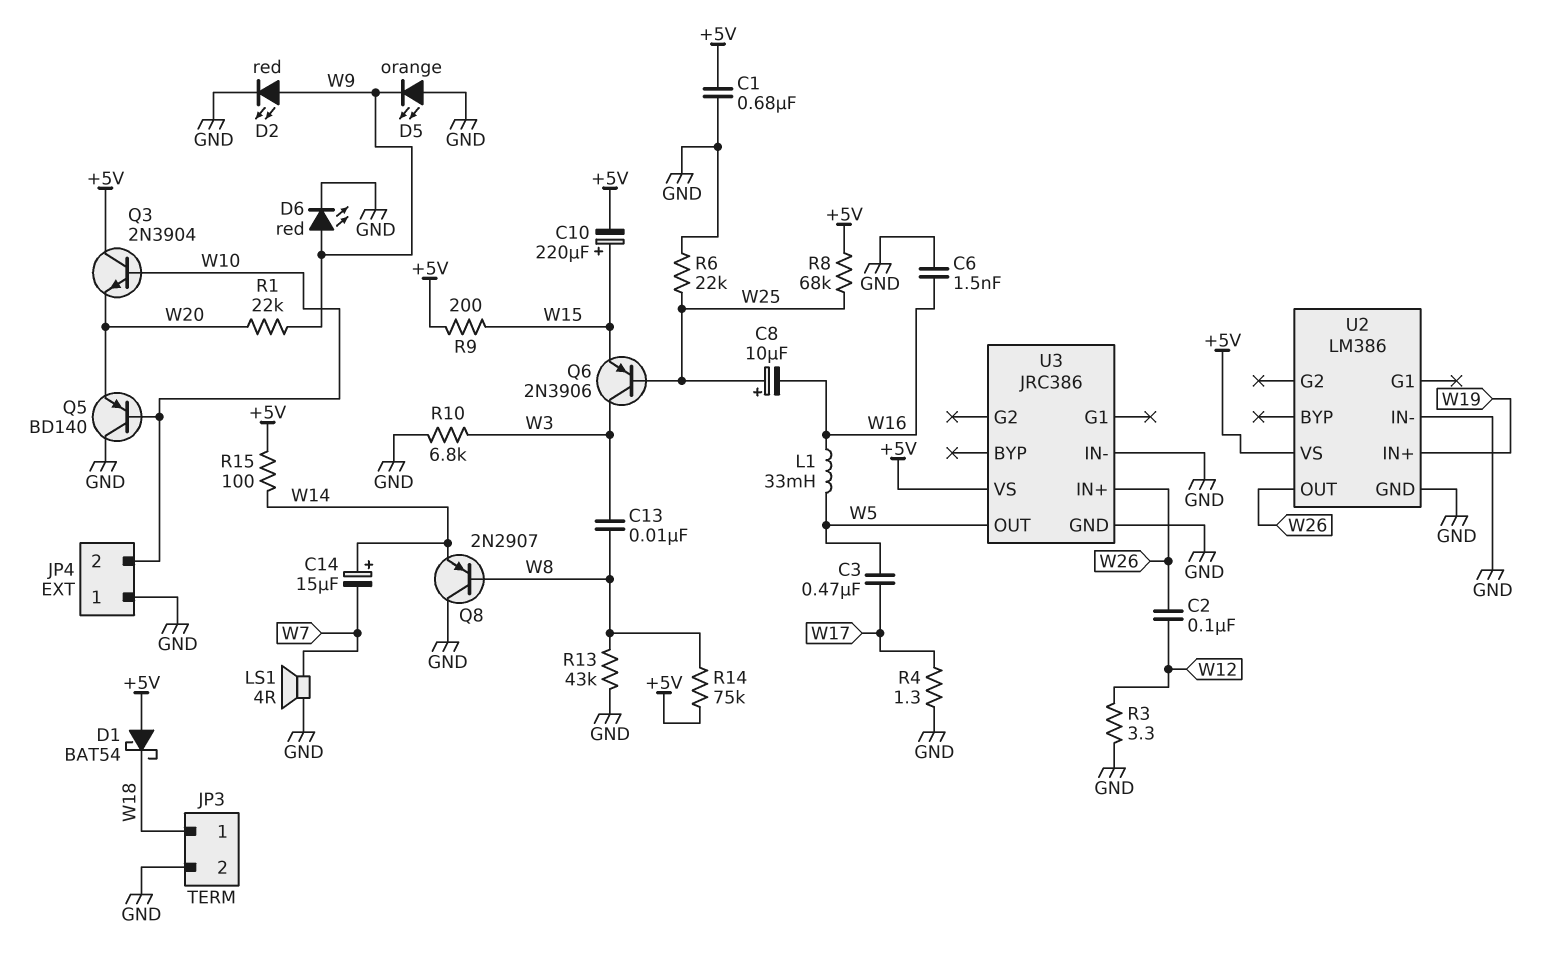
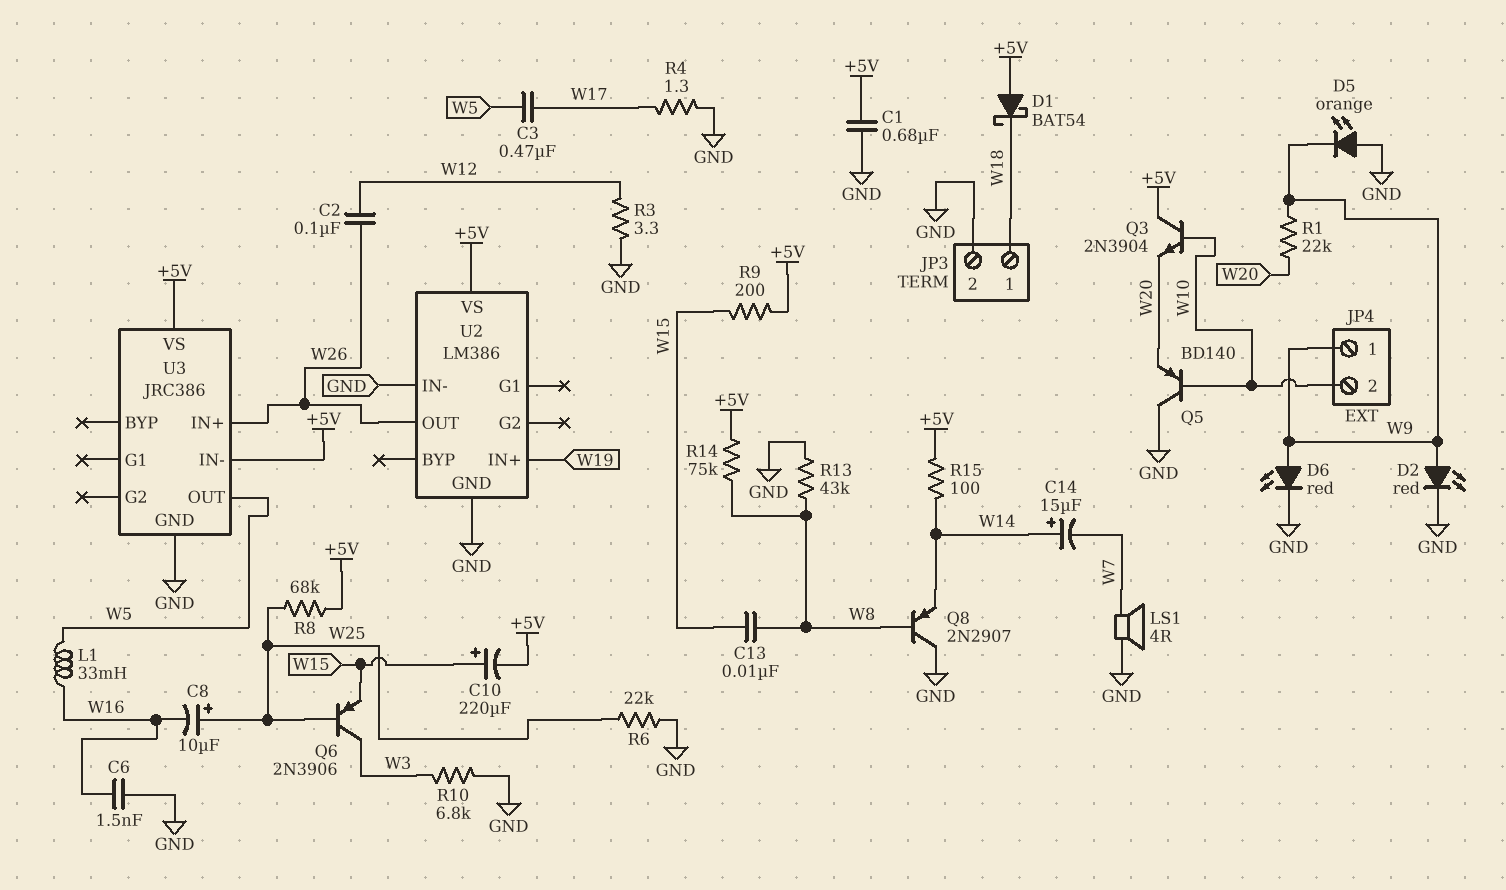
C13: 10nF (W3, W8) -> 10nF (W8, W15)
JP4 pin 1: GND -> W9
U3 pin IN-: GND -> +5V

